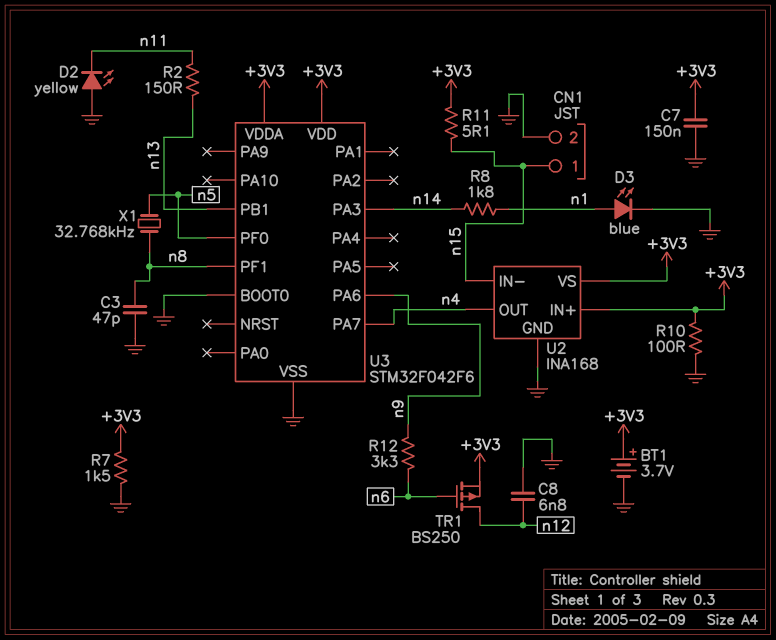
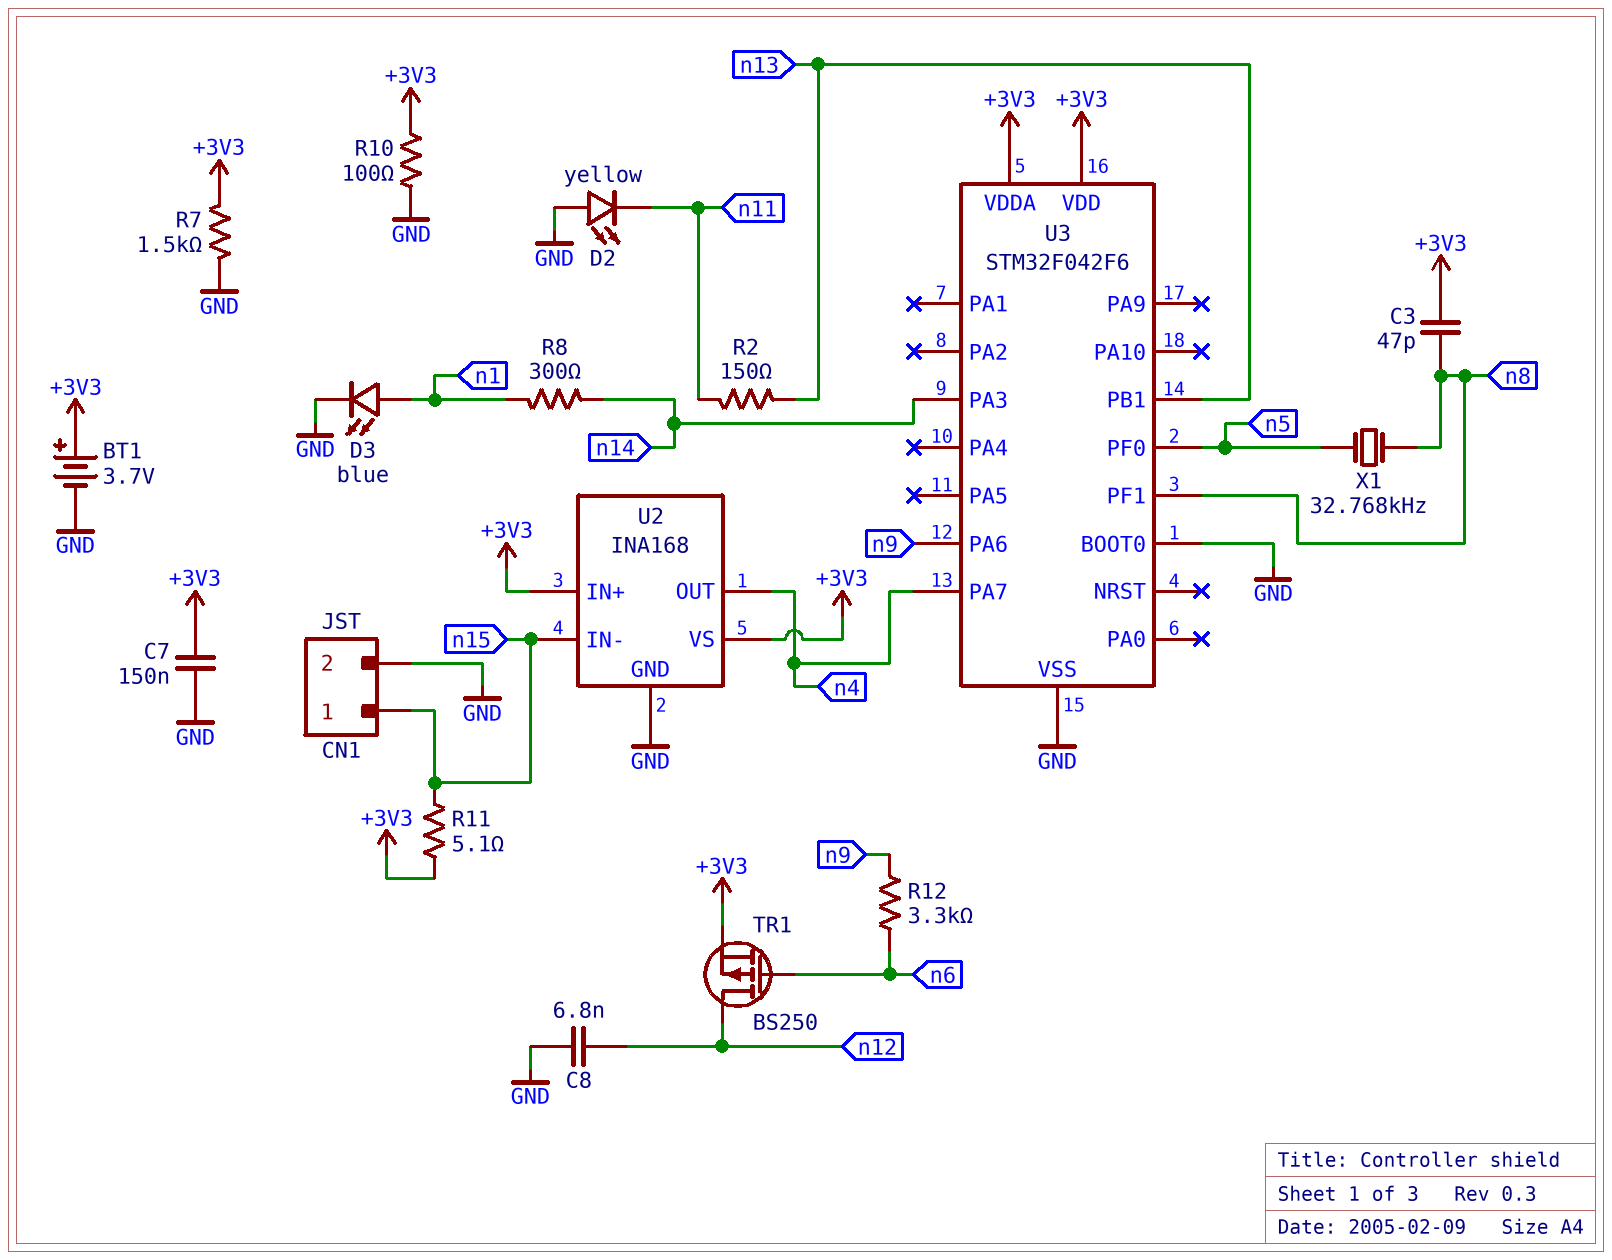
C3: 47pF (GND, n8) -> 47pF (+3V3, n8)
R8: 1.8k (n1, n14) -> 300 (n1, n14)

